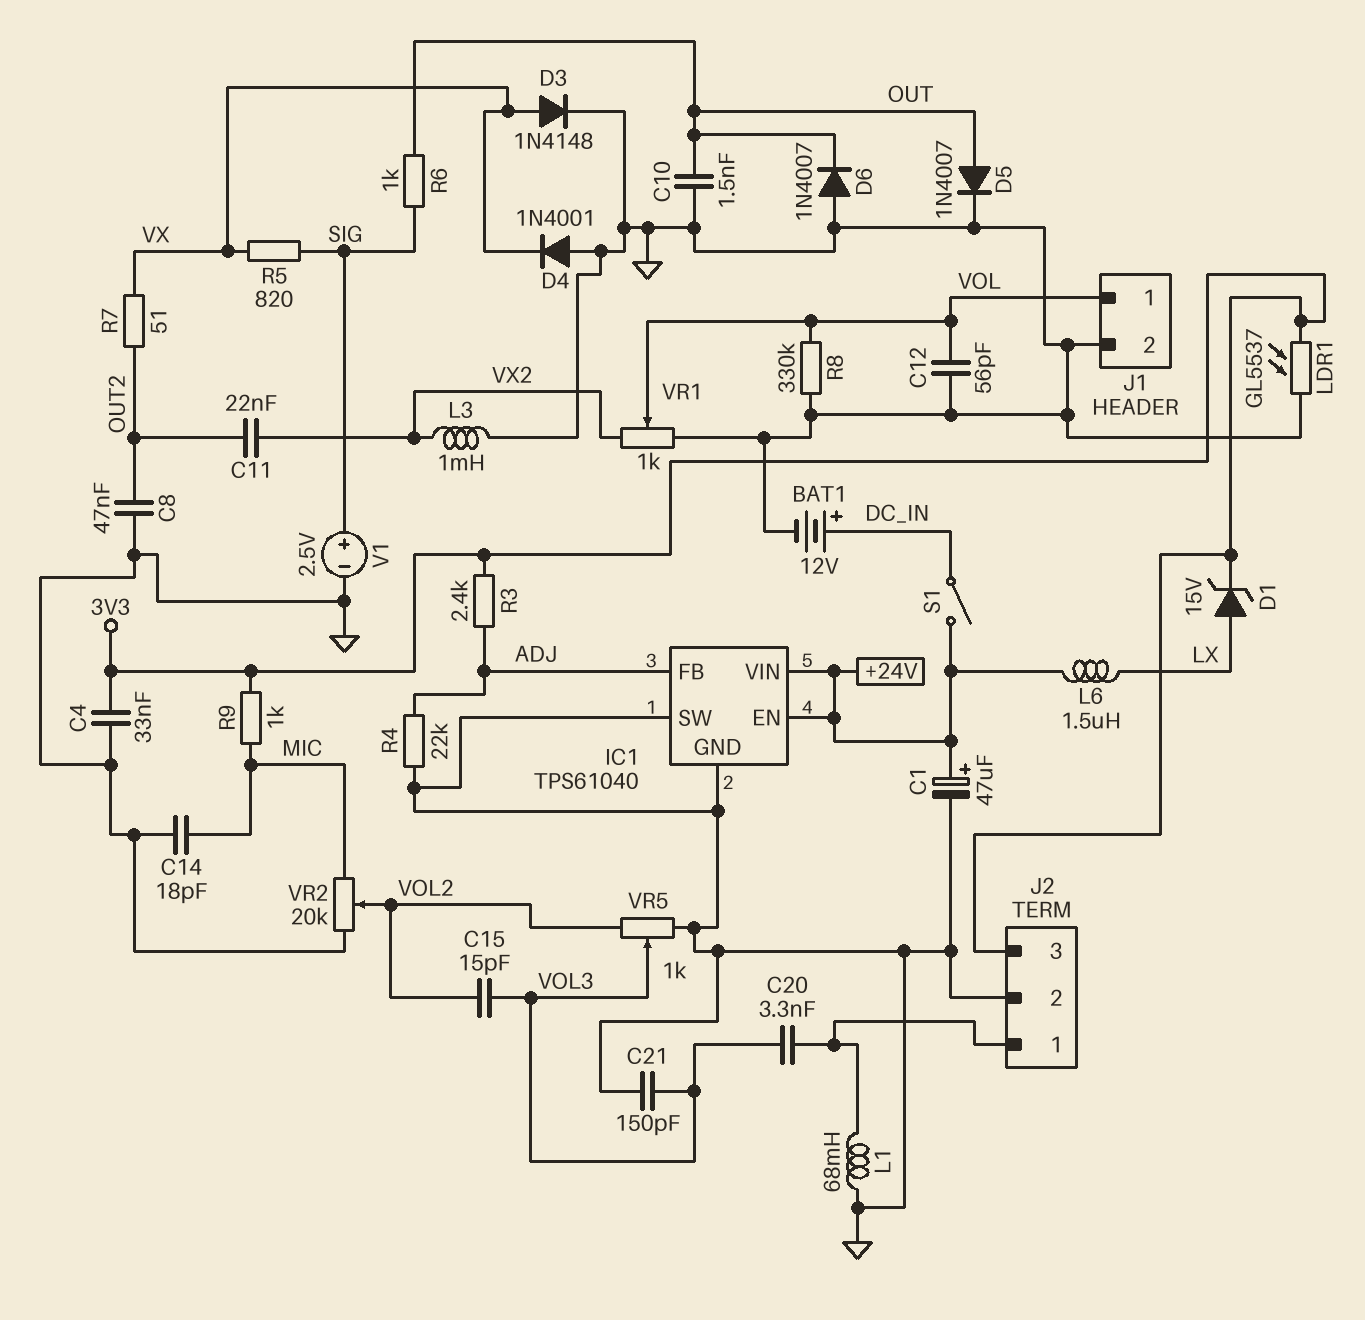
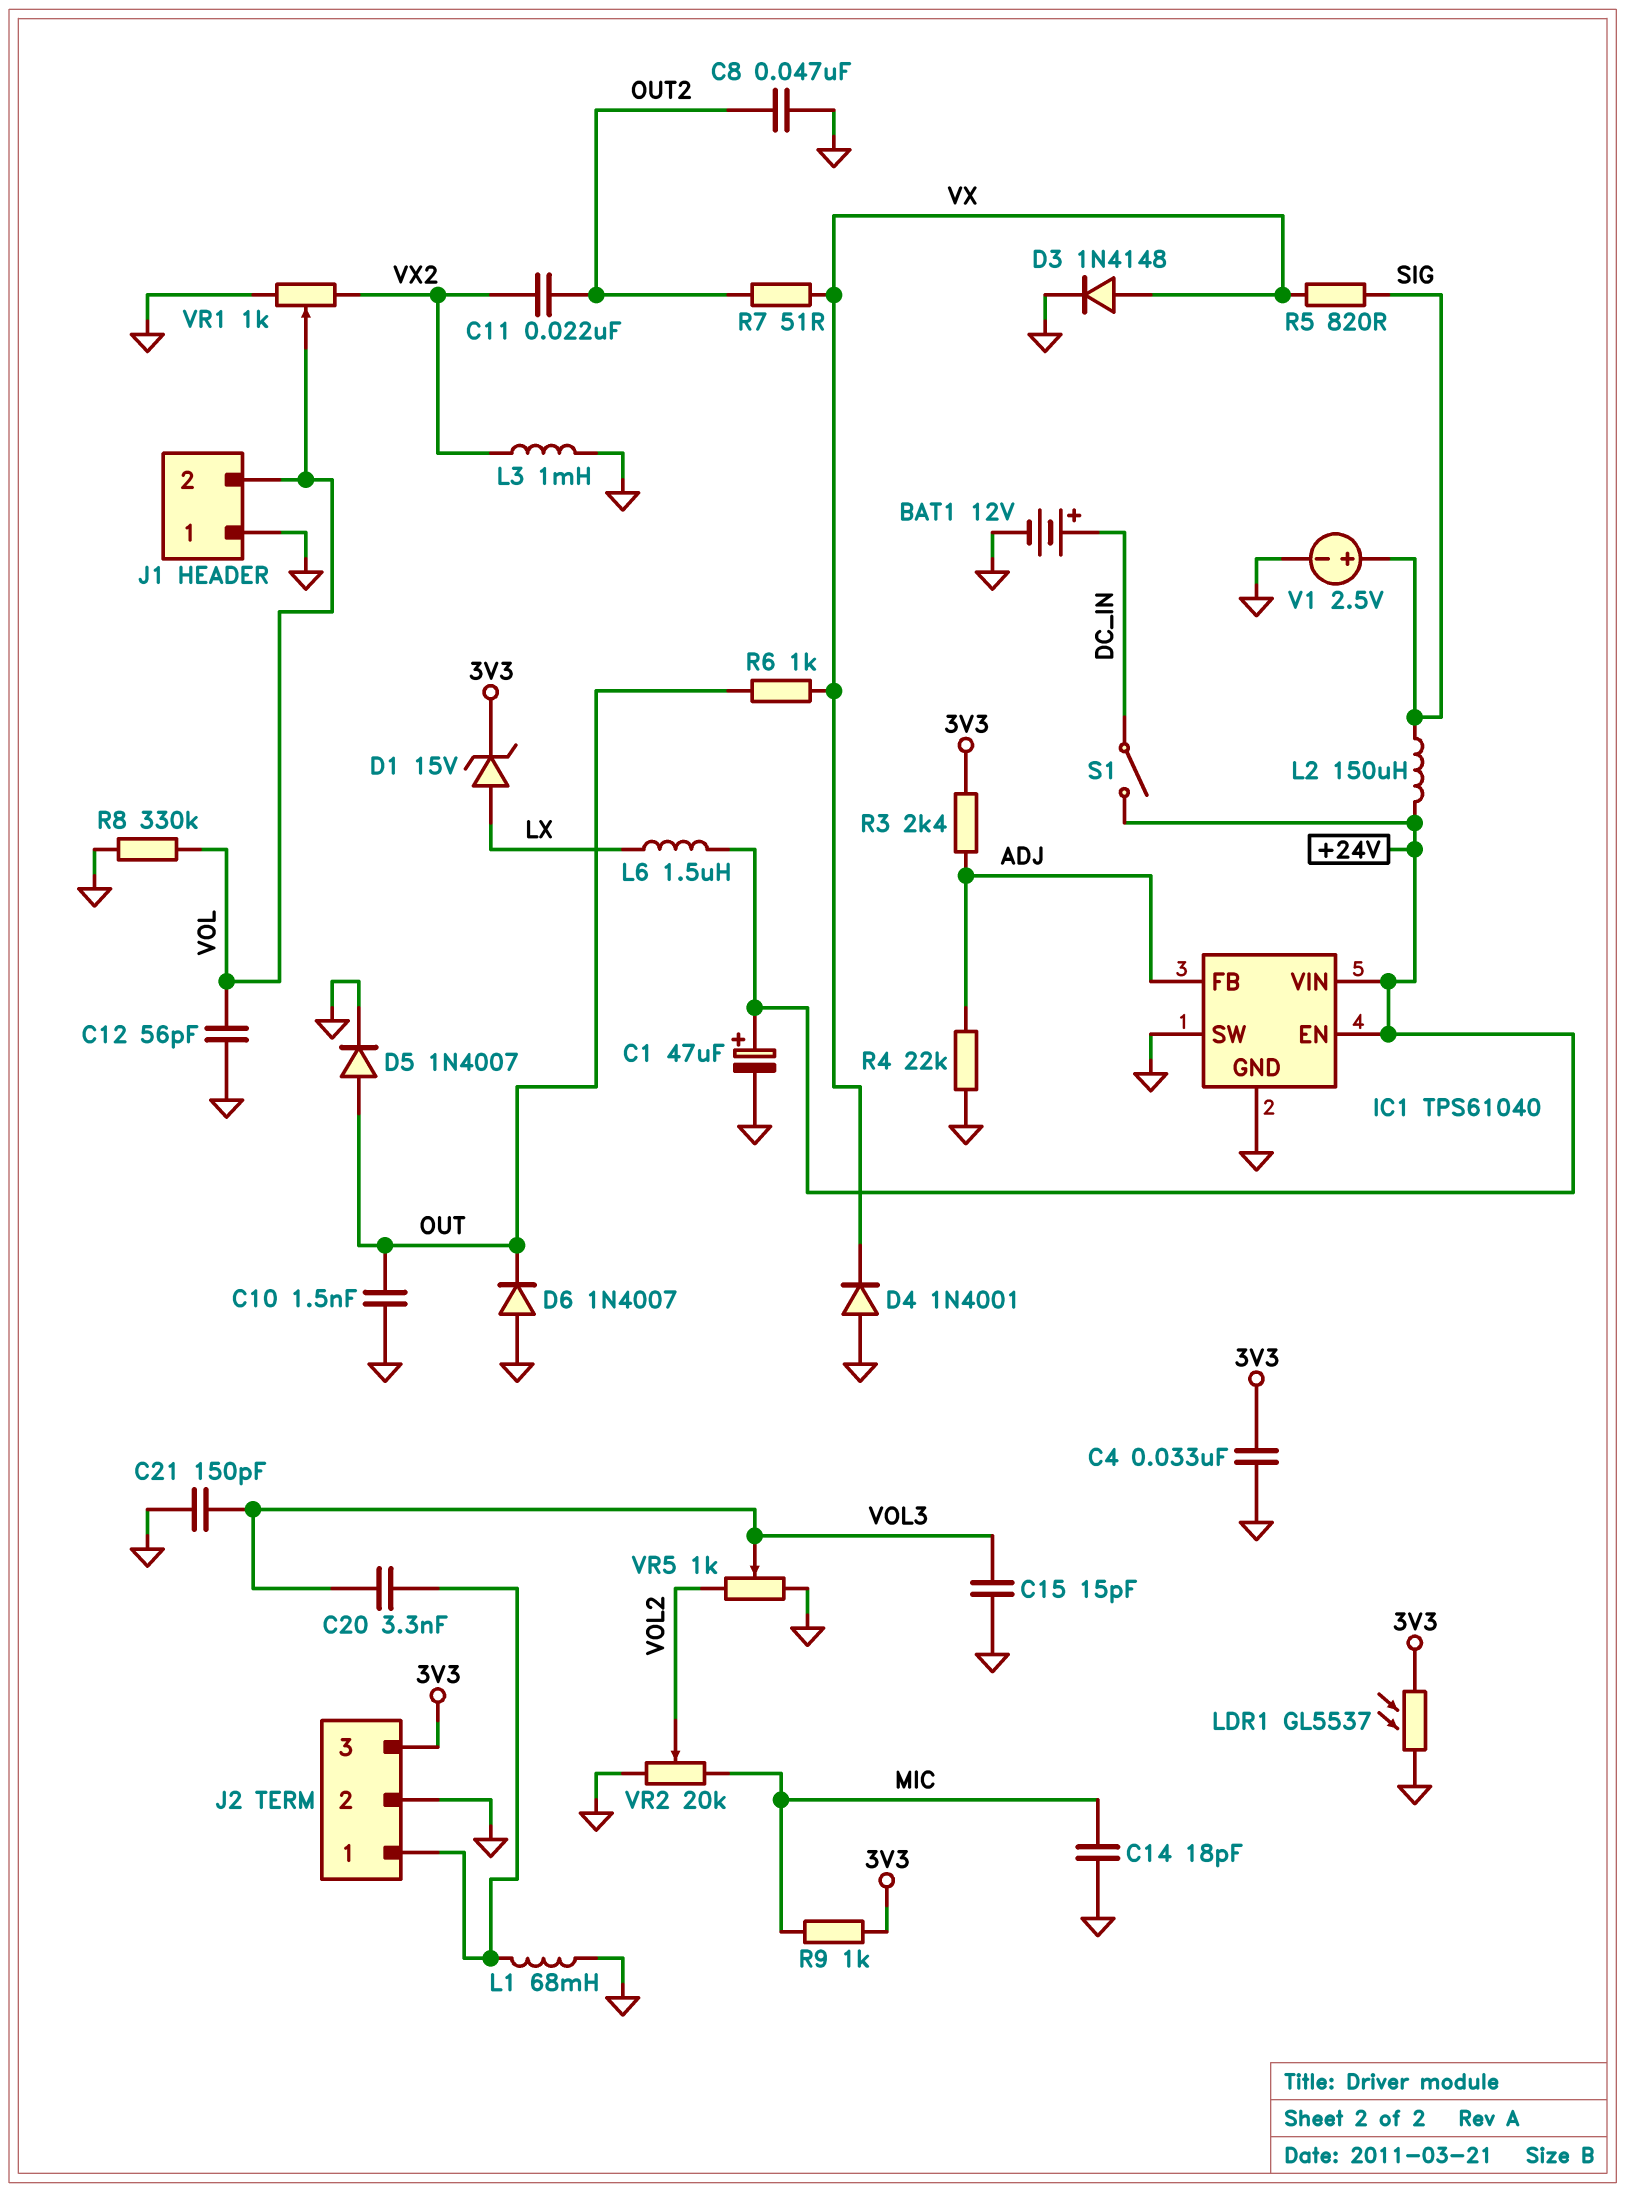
C15: 15pF (VOL2, VOL3) -> 15pF (GND, VOL3)
J1 pin 1: VOL -> GND
J1 pin 2: GND -> VOL
L2: none -> 150uH (+24V, SIG)
R6: 1k (OUT, SIG) -> 1k (OUT, VX)

